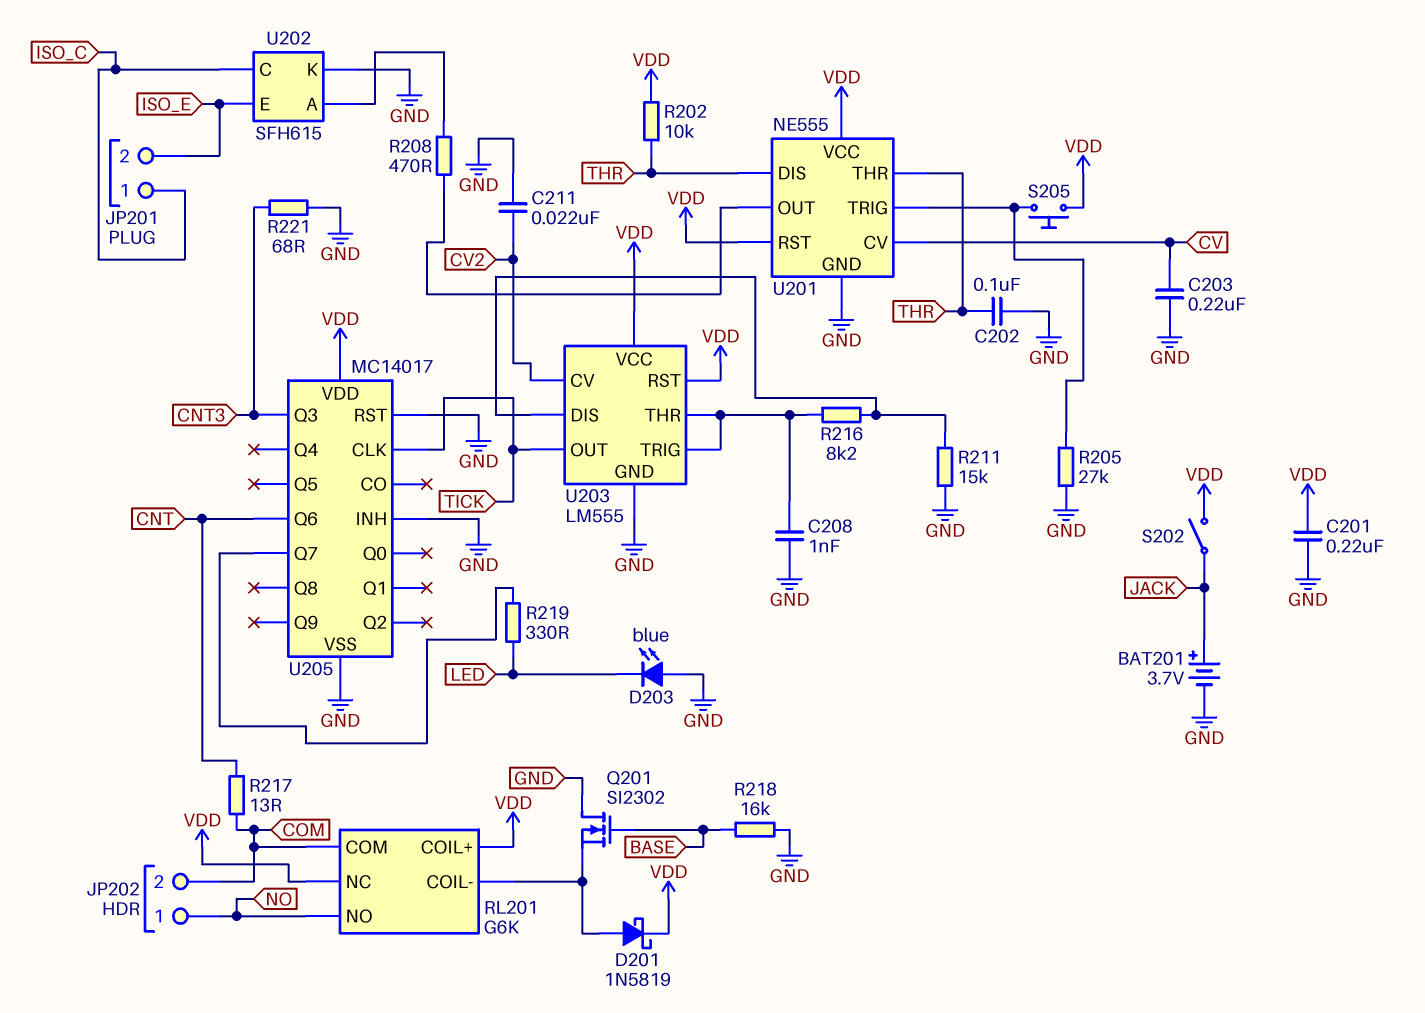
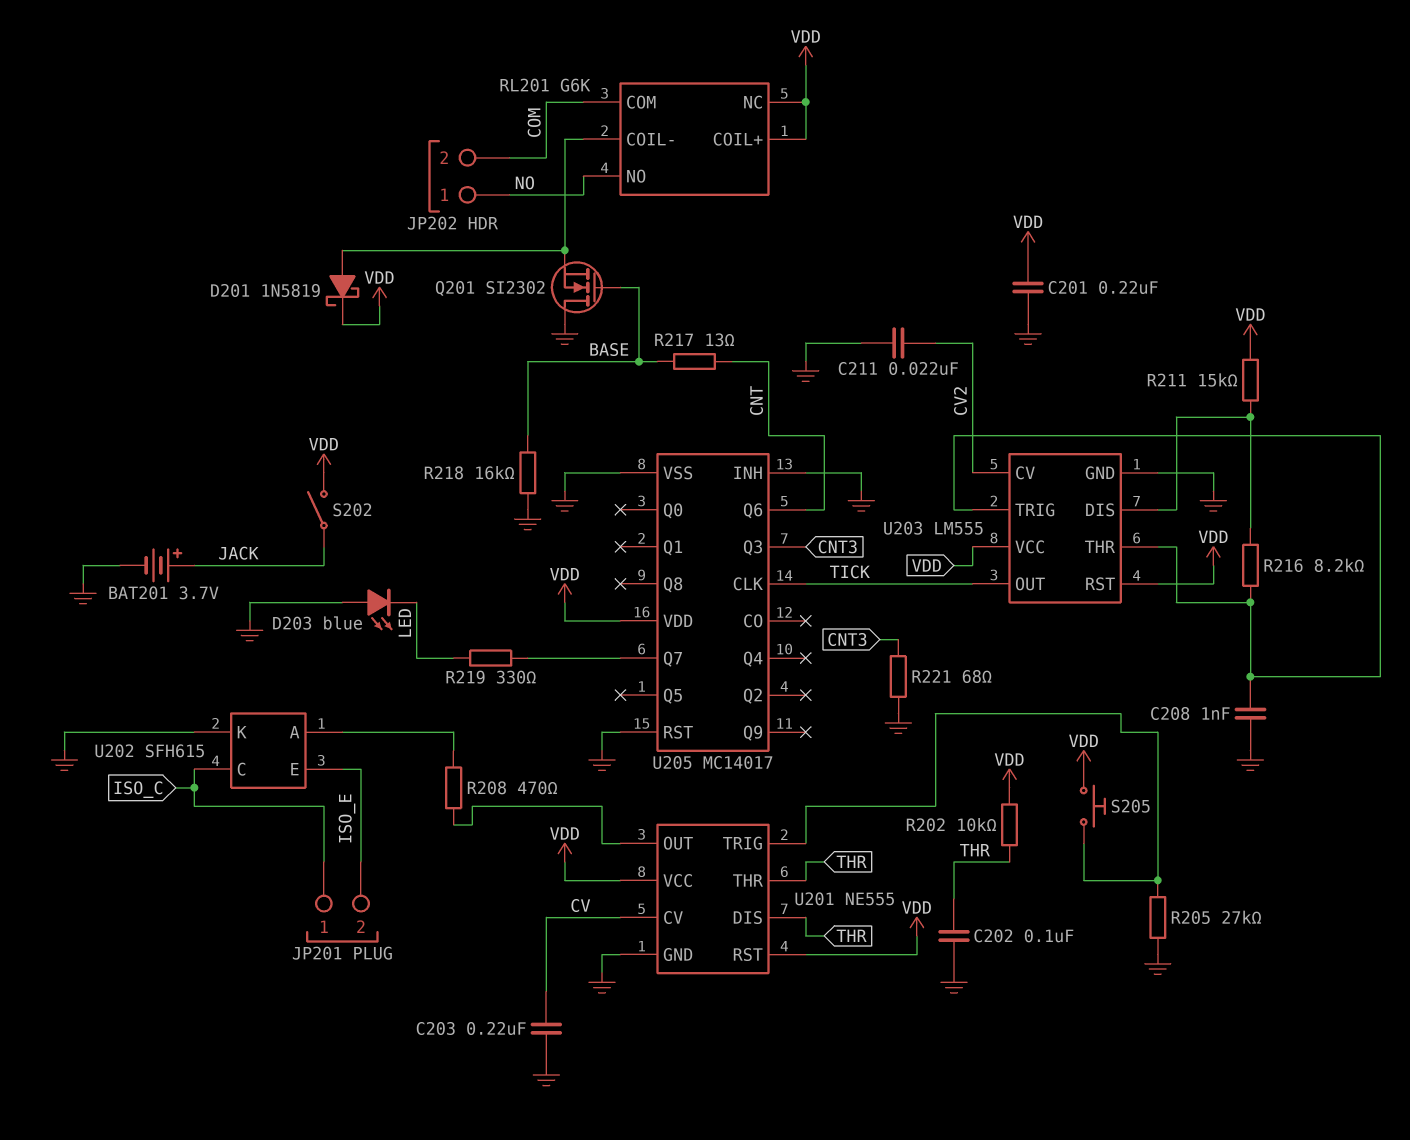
R211: 15k (GND, U203/DIS) -> 15k (U203/DIS, VDD)
R217: 13 (CNT, COM) -> 13 (BASE, CNT)

